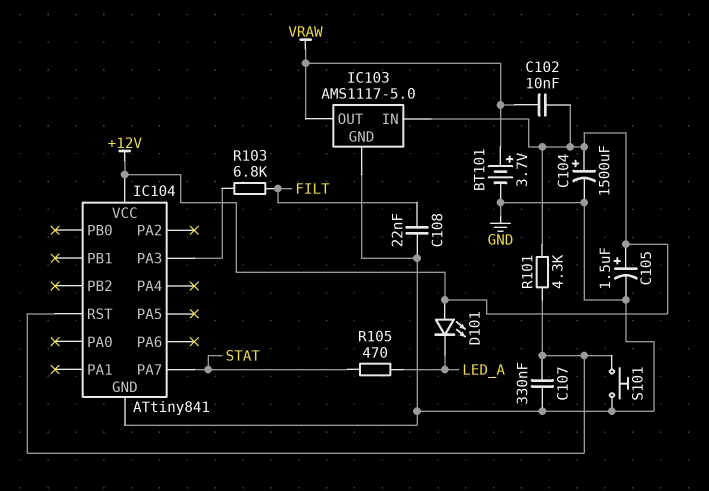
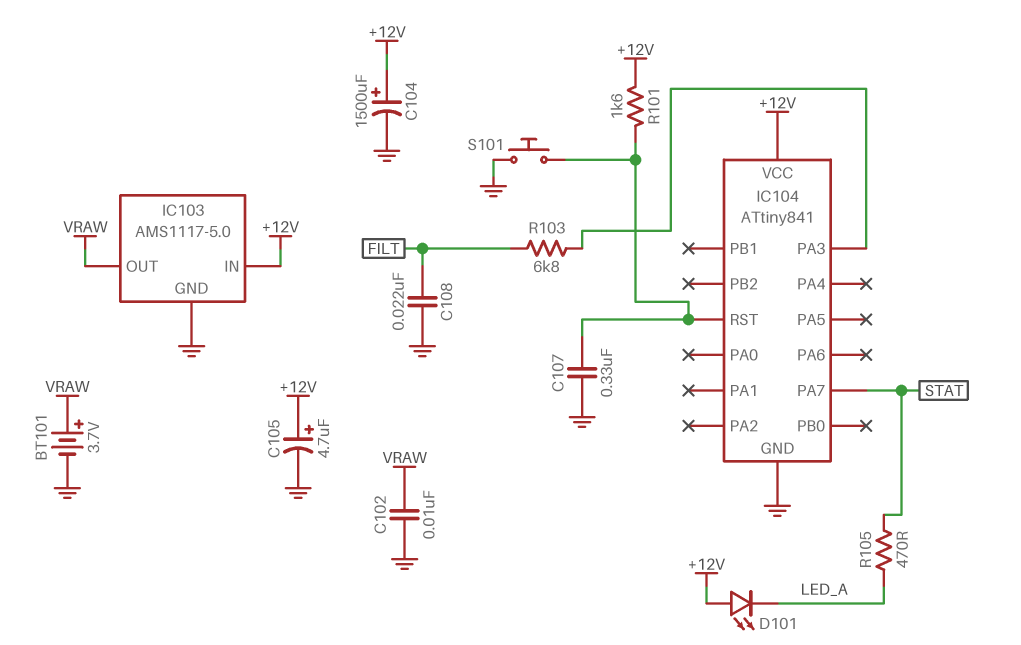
C102: 10nF (+12V, VRAW) -> 10nF (GND, VRAW)
C105: 1.5uF (plus +12V, minus GND) -> 4.7uF (plus +12V, minus GND)
R101: 4.3k (+12V, IC104/RST) -> 1.6k (+12V, IC104/RST)

